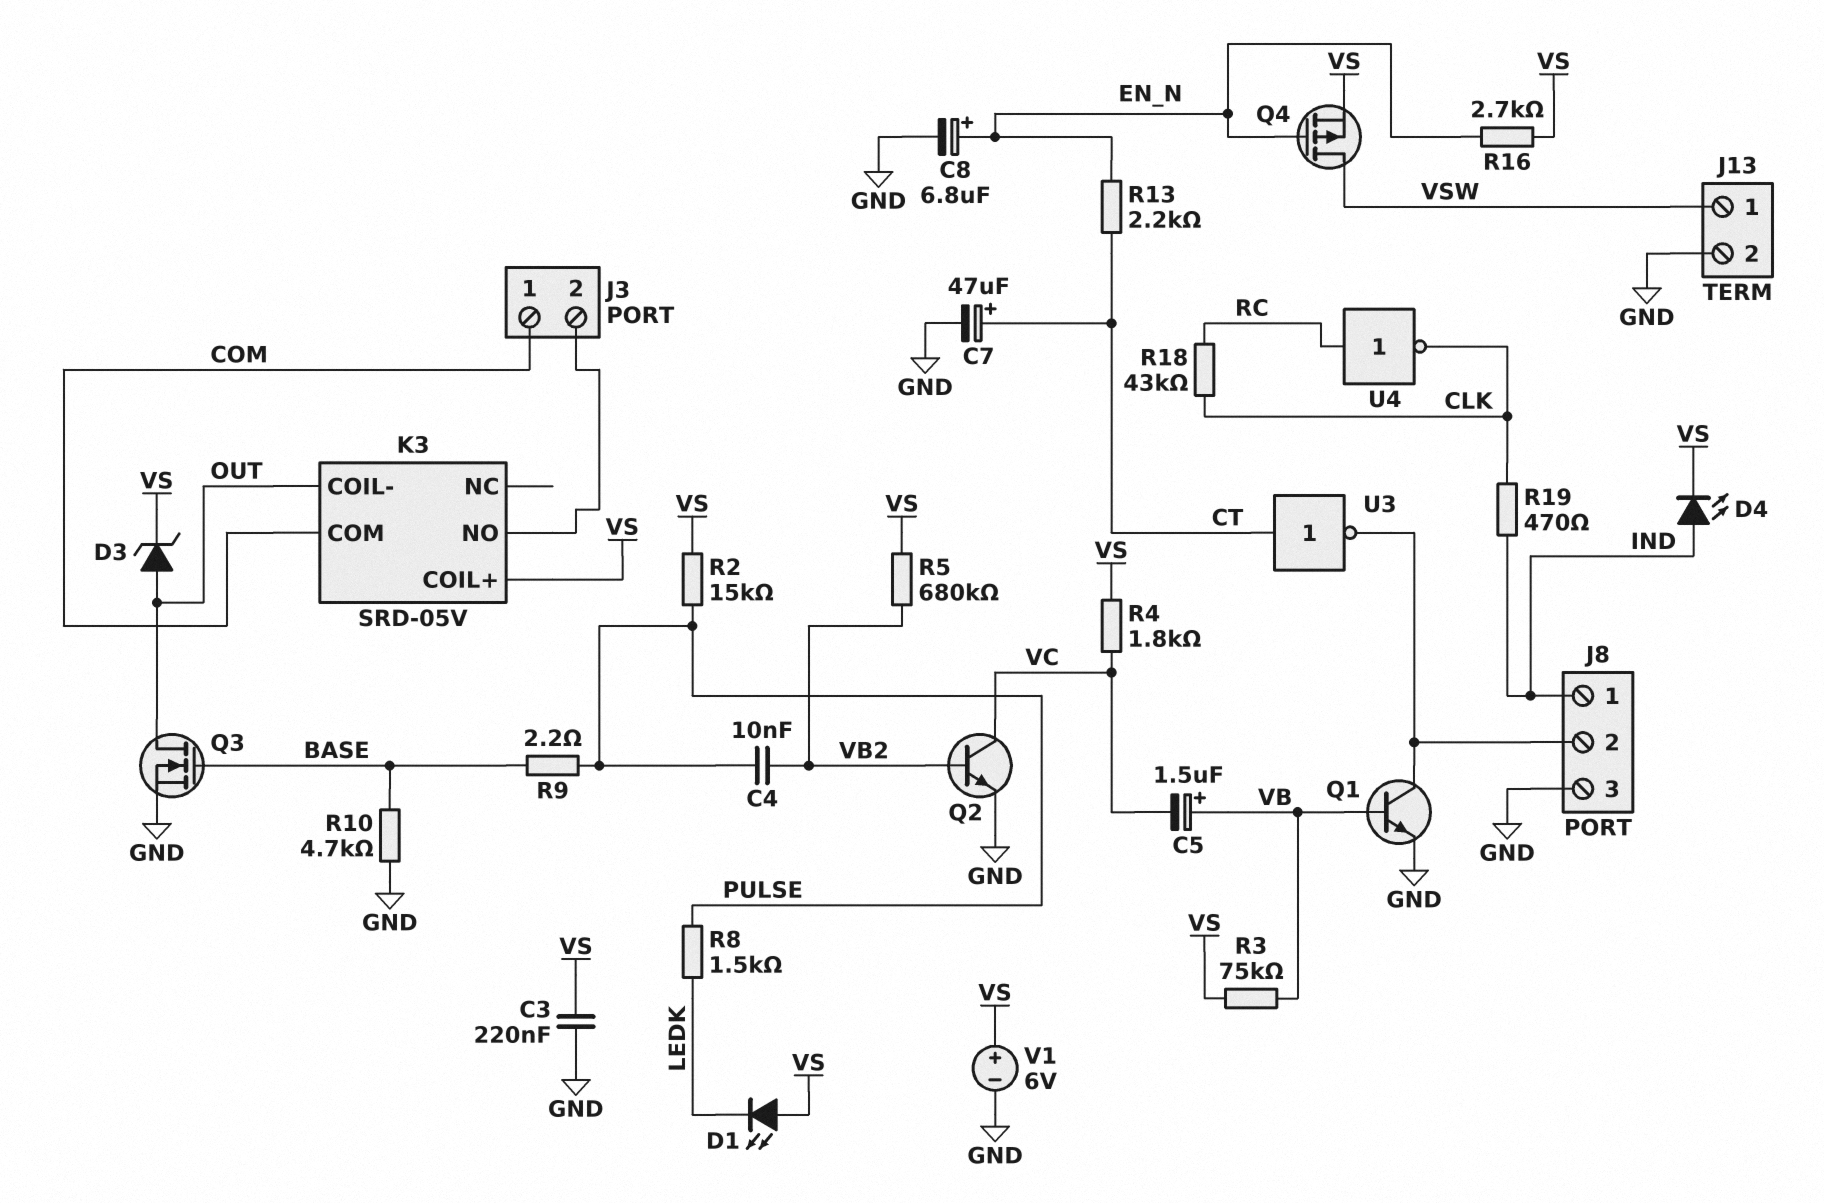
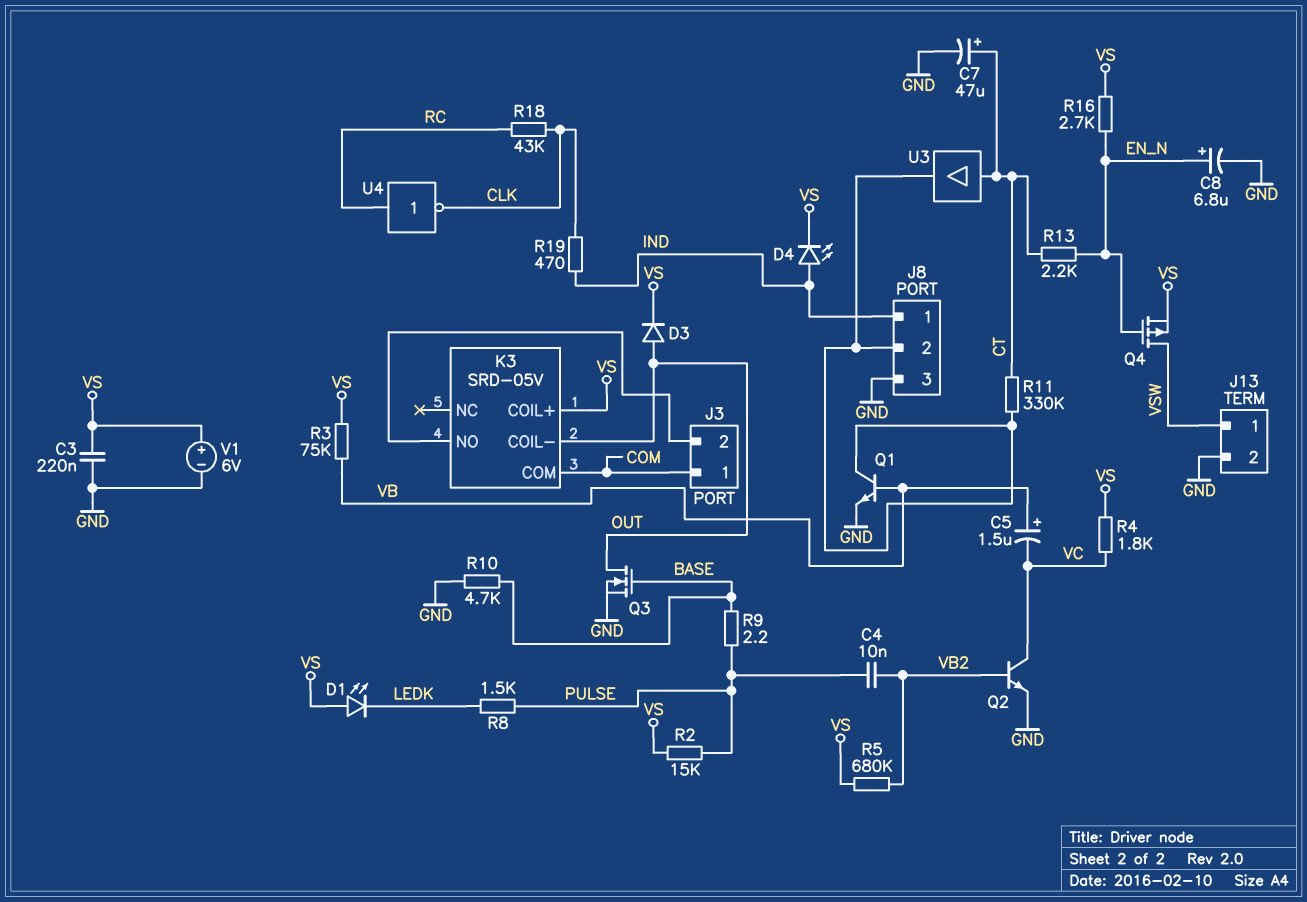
D3: zener (A OUT, K VS) -> diode (A OUT, K VS)
R11: none -> 330k (CT, J8/2)
U3: NOT (in CT, out J8/2) -> buffer (in CT, out J8/2)

